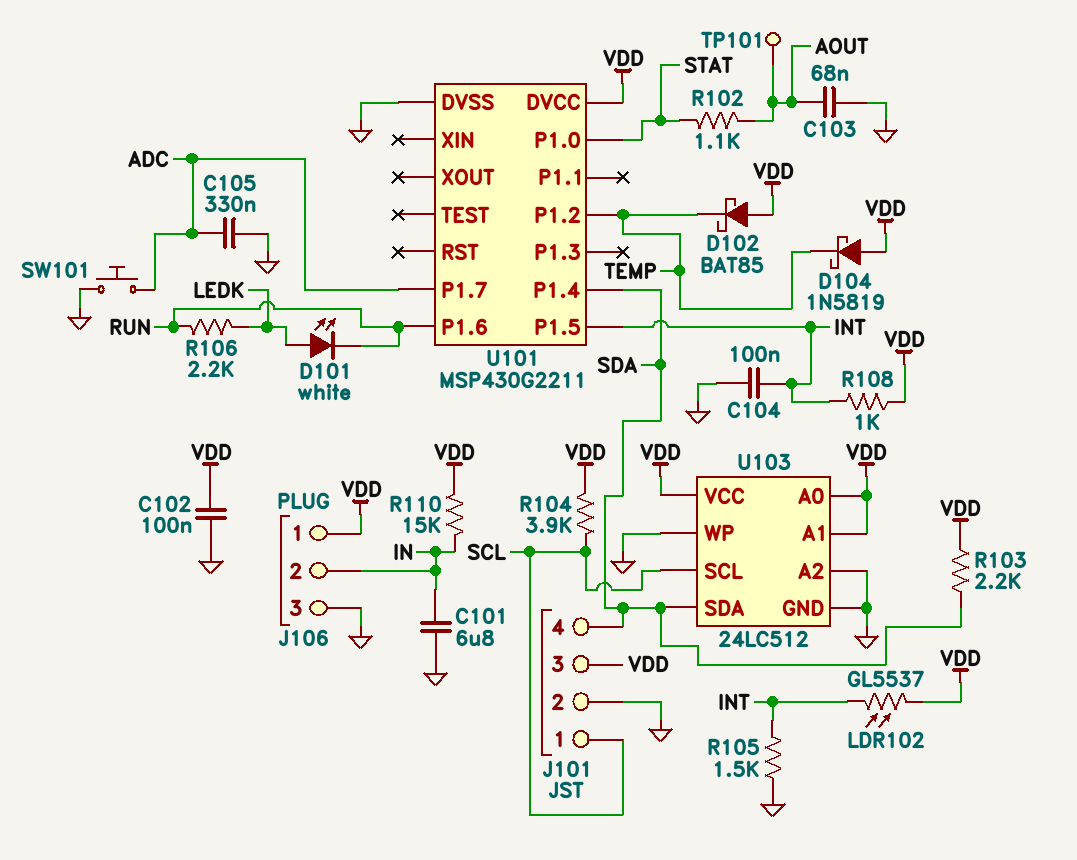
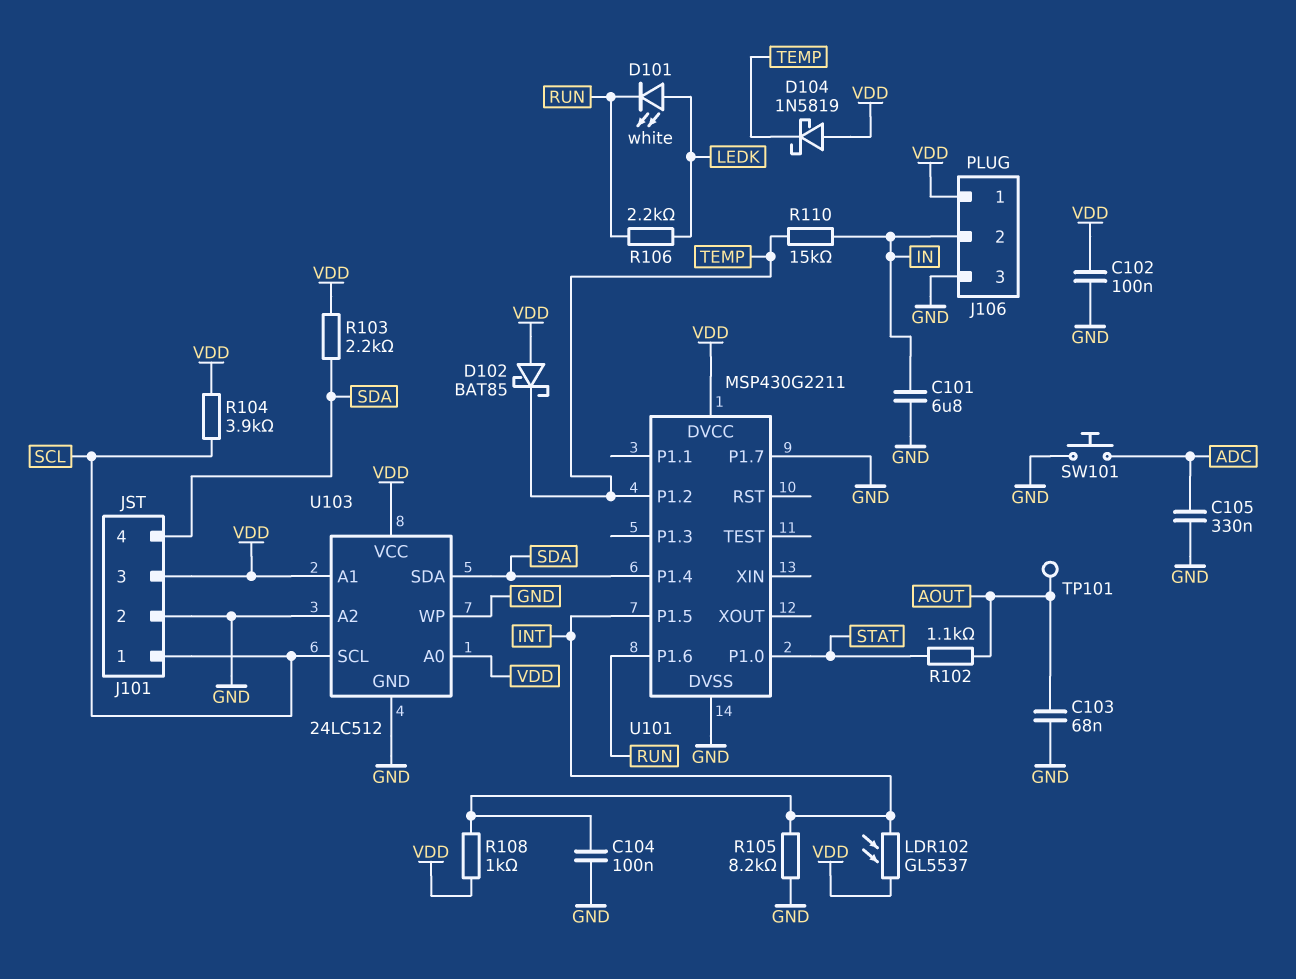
R105: 1.5k (GND, INT) -> 8.2k (GND, INT)
R110: 15k (IN, VDD) -> 15k (IN, TEMP)
U101 pin P1.7: ADC -> GND

